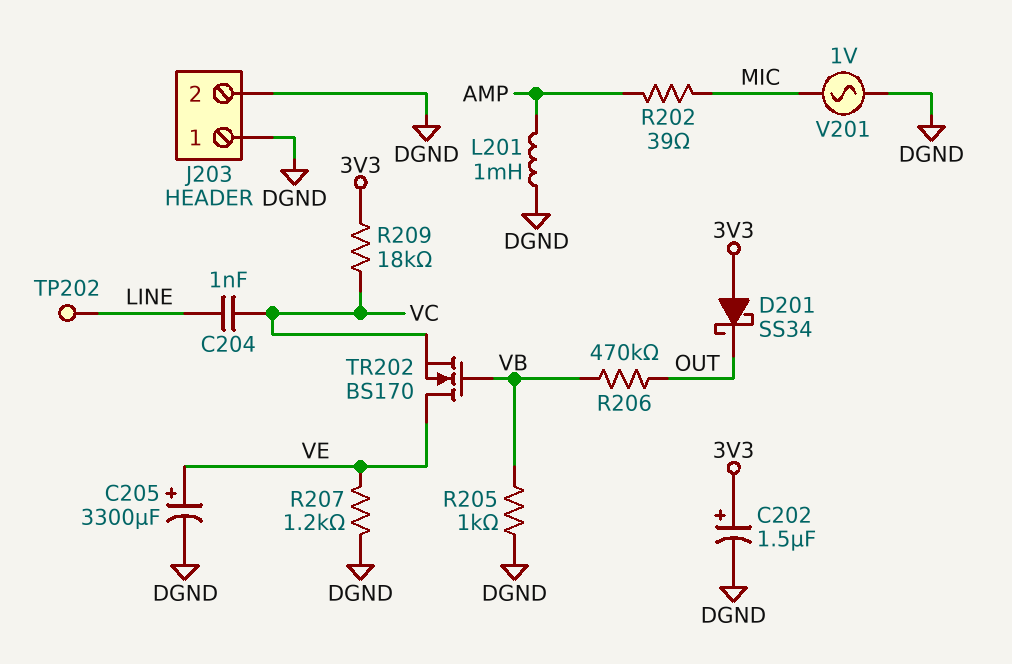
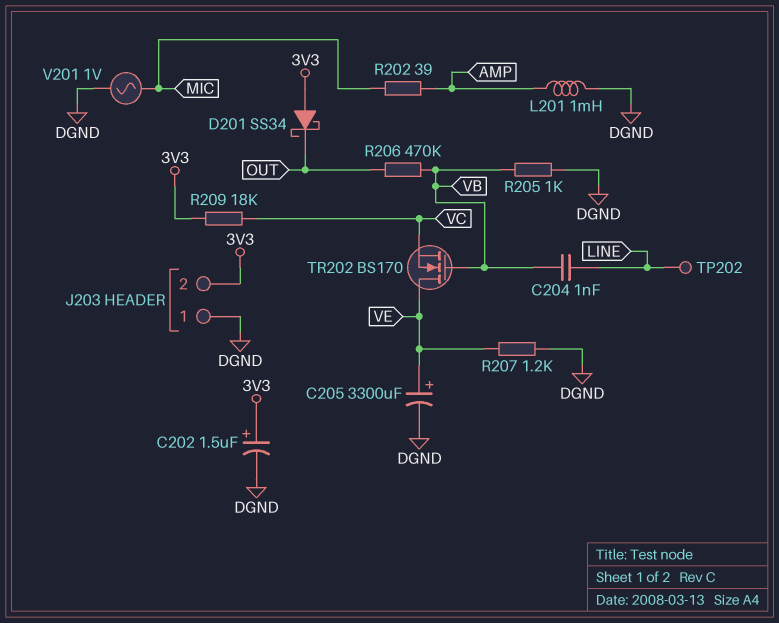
C204: 1nF (LINE, VC) -> 1nF (LINE, VB)
J203 pin 2: DGND -> 3V3

